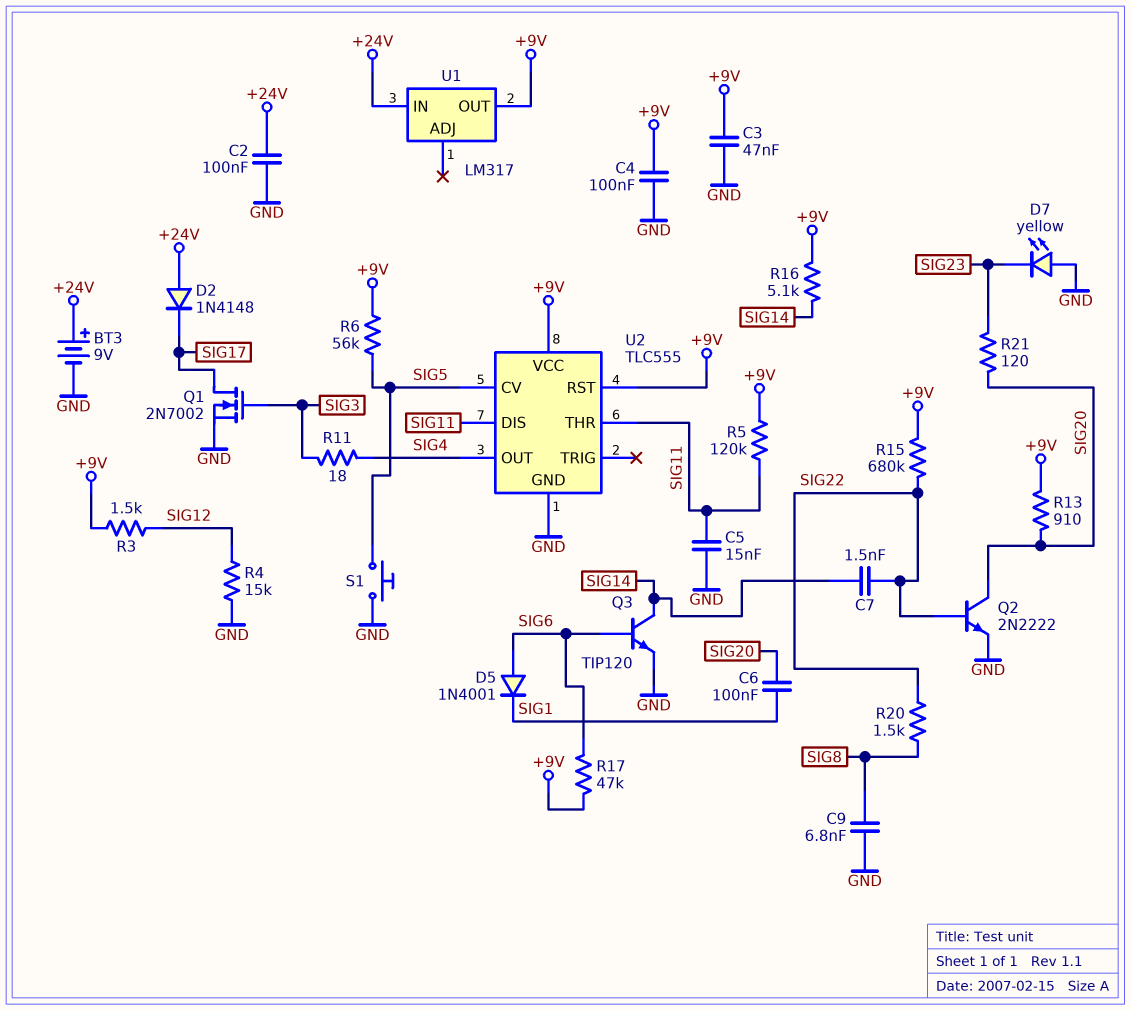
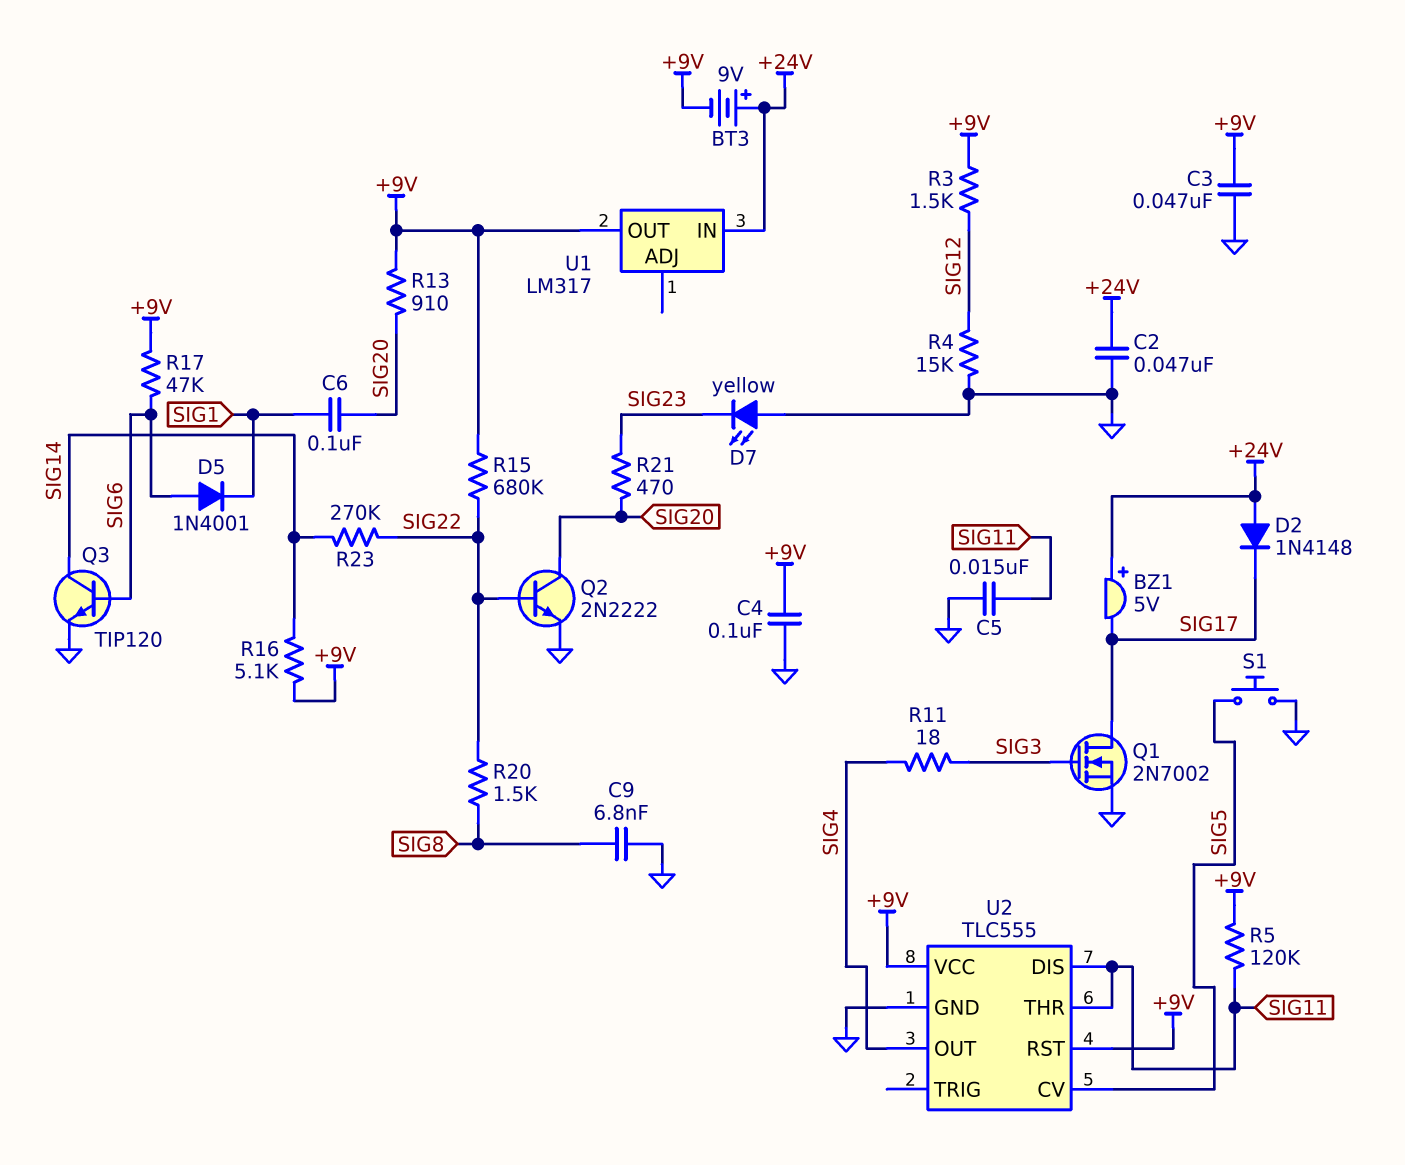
BT3: 9V (plus +24V, minus GND) -> 9V (plus +24V, minus +9V)
BZ1: none -> buzzer 5V (plus +24V, minus SIG17)
C2: 100nF (+24V, GND) -> 47nF (+24V, GND)
C7: 1.5nF (SIG14, SIG22) -> none
R6: 56k (+9V, SIG5) -> none
R21: 120 (SIG20, SIG23) -> 470 (SIG20, SIG23)
R23: none -> 270k (SIG14, SIG22)

